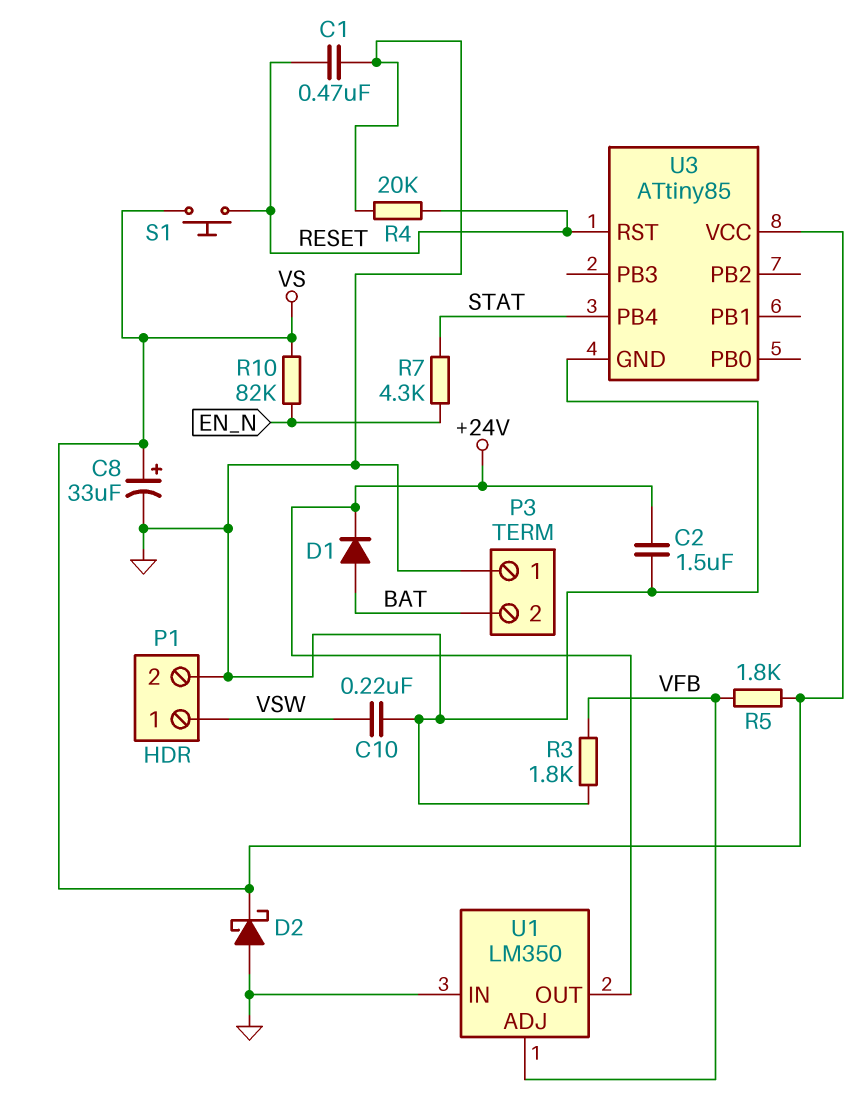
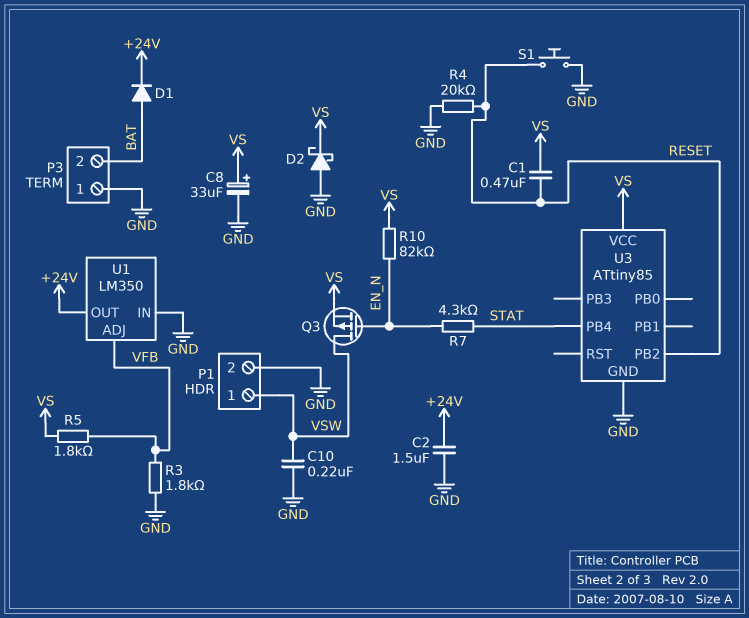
C1: 470nF (GND, RESET) -> 470nF (RESET, VS)
Q3: none -> PMOS (G EN_N, D VSW, S VS)
S1: button (RESET, VS) -> button (GND, RESET)
U3 pin PB2: none -> RESET
U3 pin RST: RESET -> none

